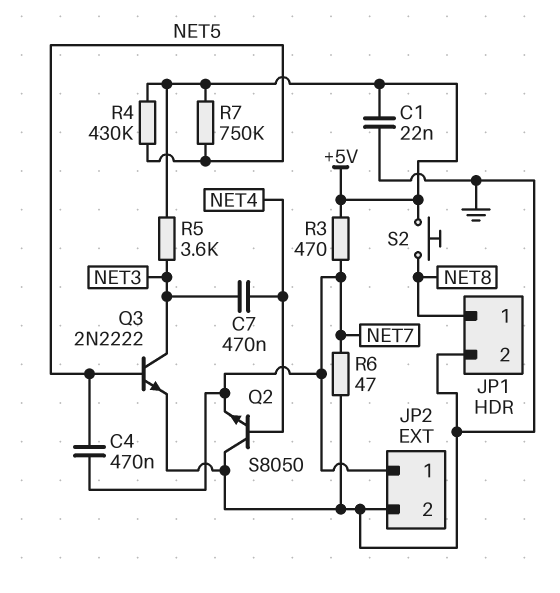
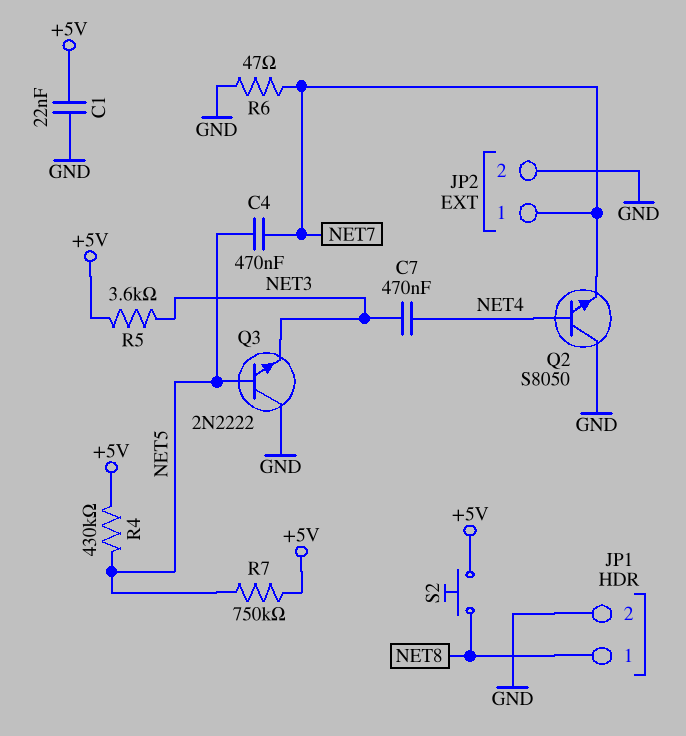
Q3: NPN 2N2222 (B NET5, C NET3, E GND) -> NPN 2N2222 (B NET5, C GND, E NET3)
R3: 470 (+5V, NET7) -> none

